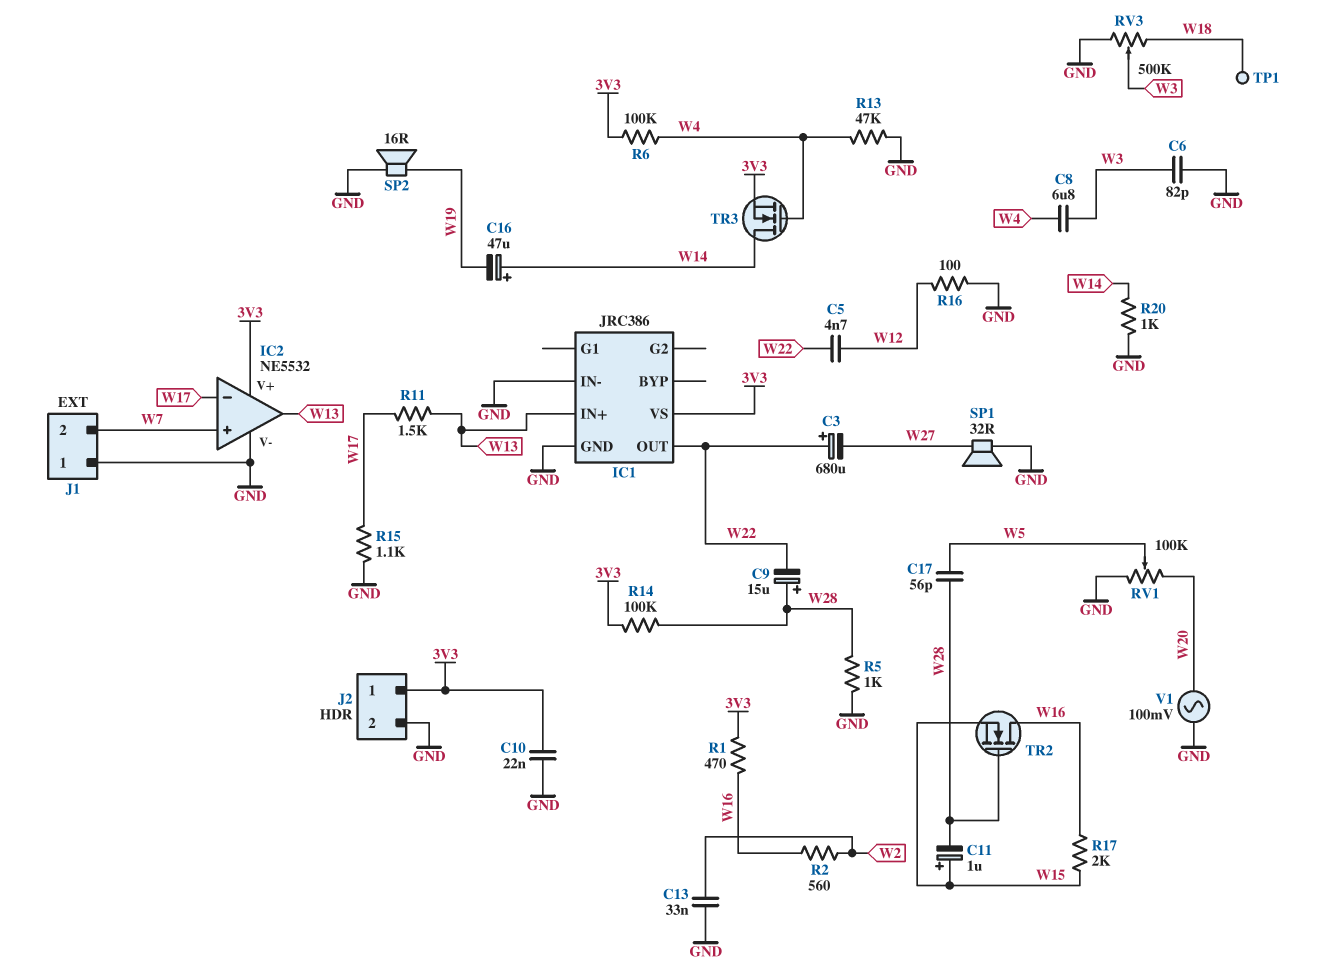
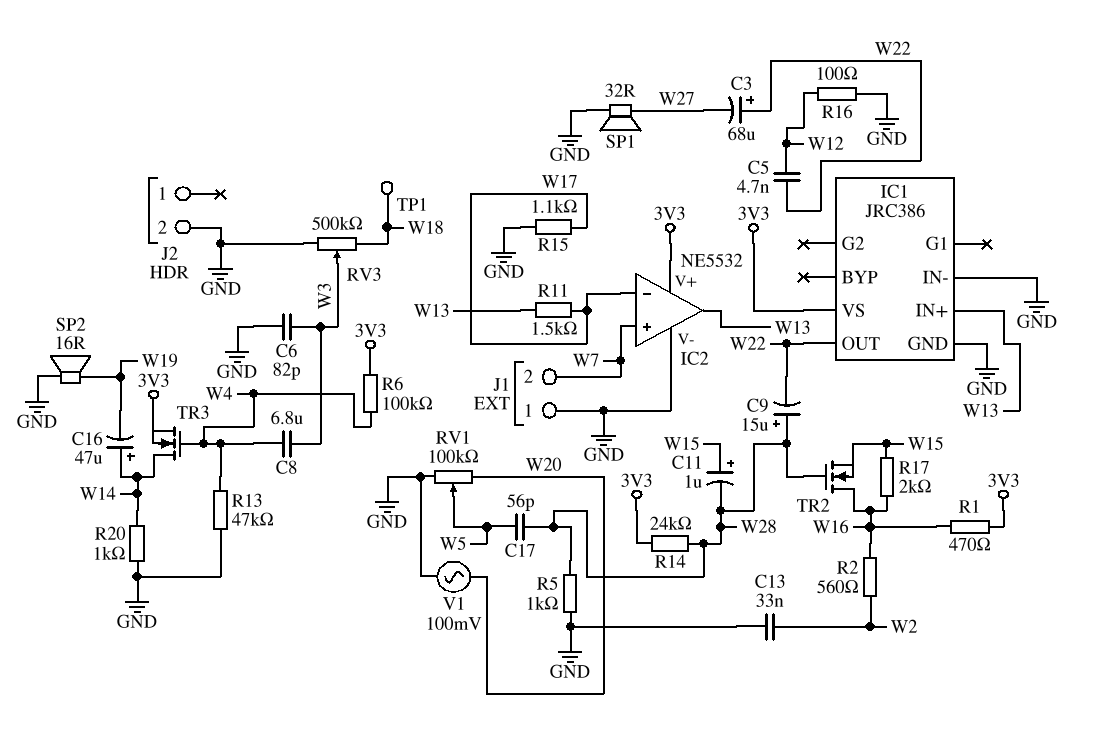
C3: 680uF (plus W22, minus W27) -> 68uF (plus W22, minus W27)
C10: 22nF (3V3, GND) -> none
J2 pin 1: 3V3 -> none
R14: 100k (3V3, W28) -> 24k (3V3, W28)

